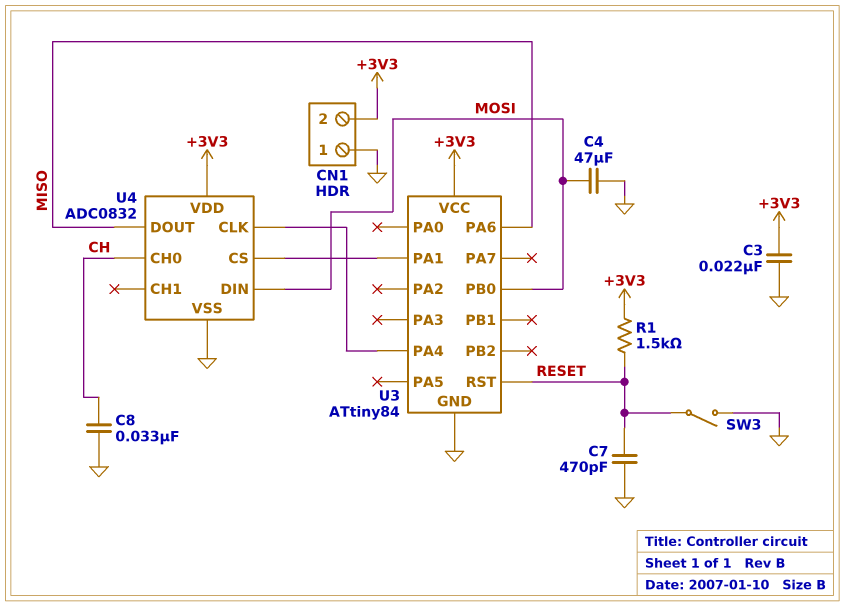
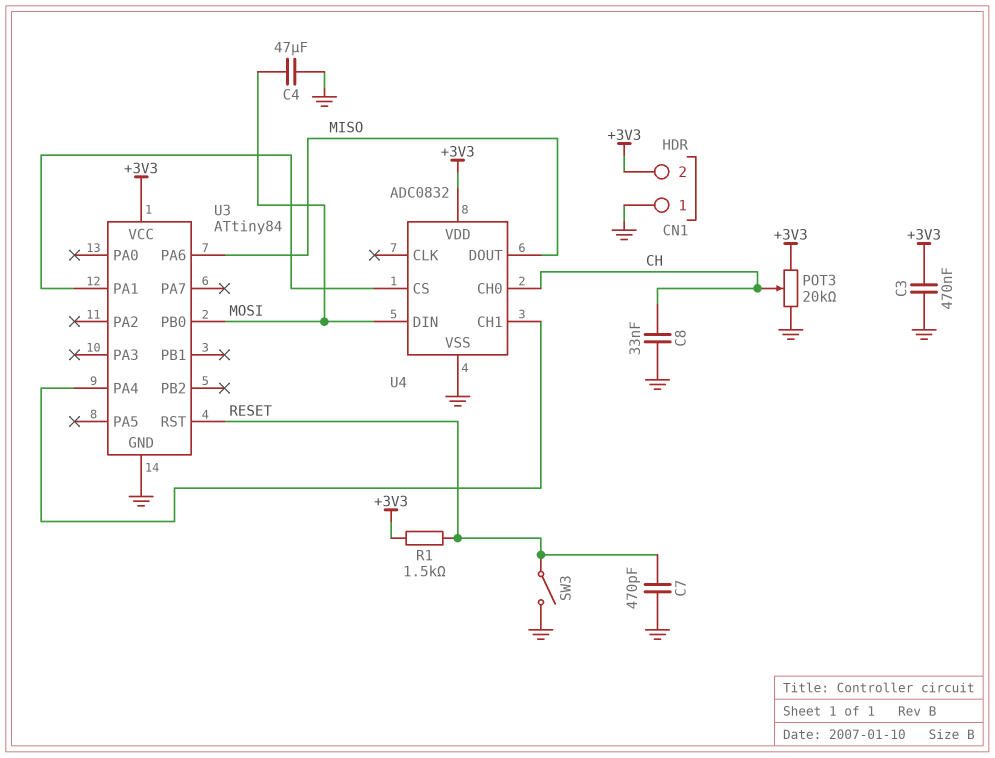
C3: 22nF (+3V3, GND) -> 470nF (+3V3, GND)
POT3: none -> 20k (+3V3, GND, wiper CH)
U4 pin CH1: none -> U3/PA4
U4 pin CLK: U3/PA4 -> none

